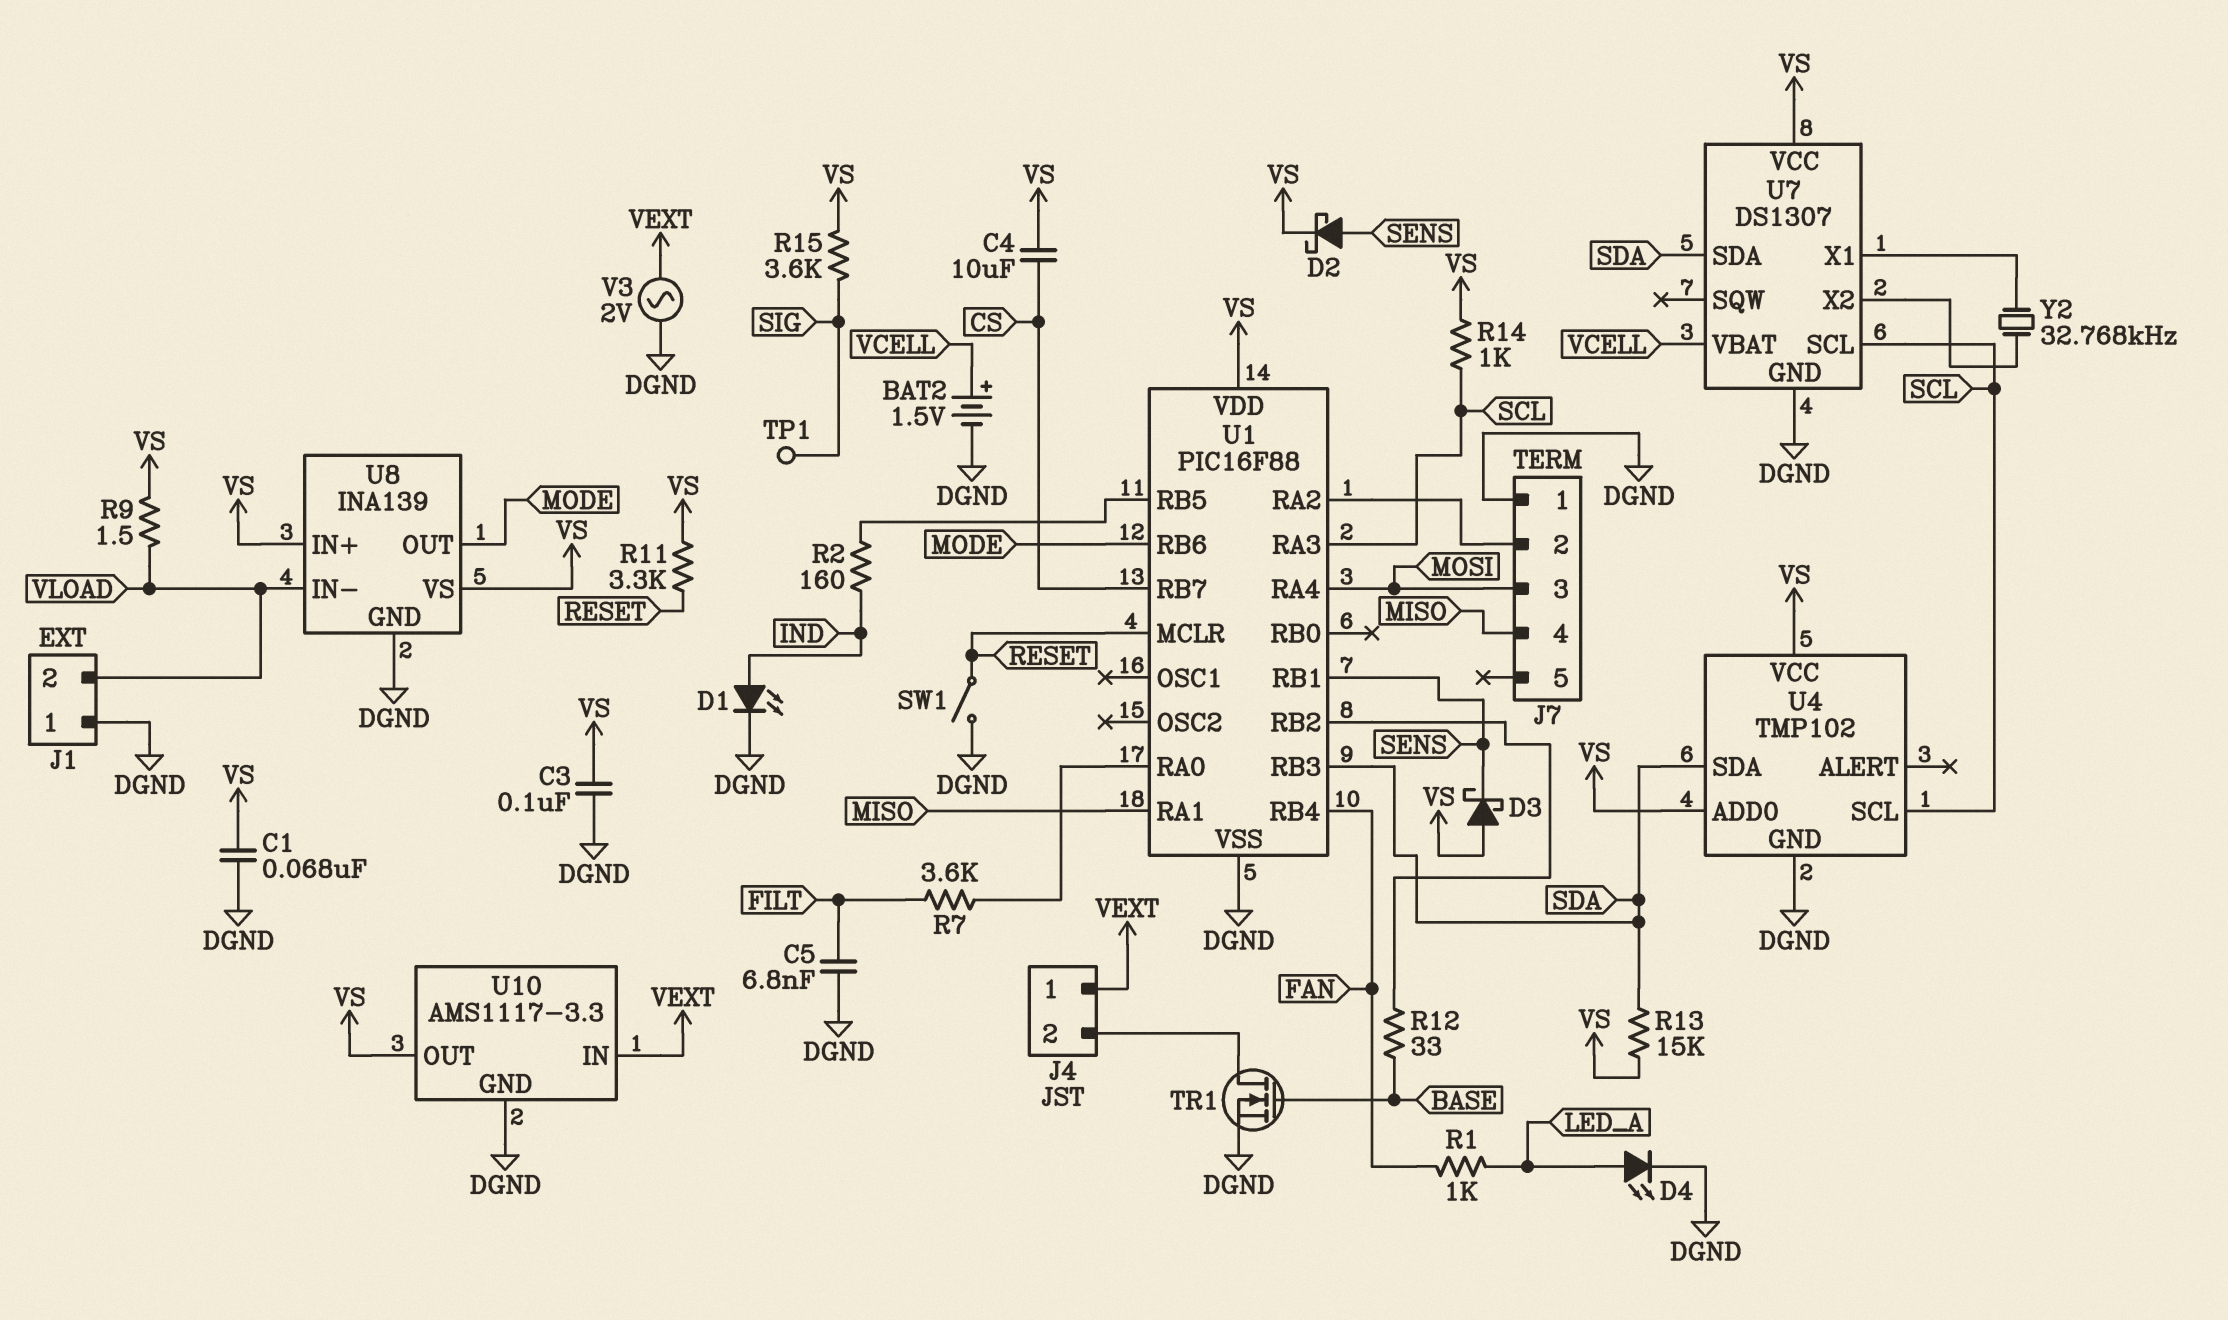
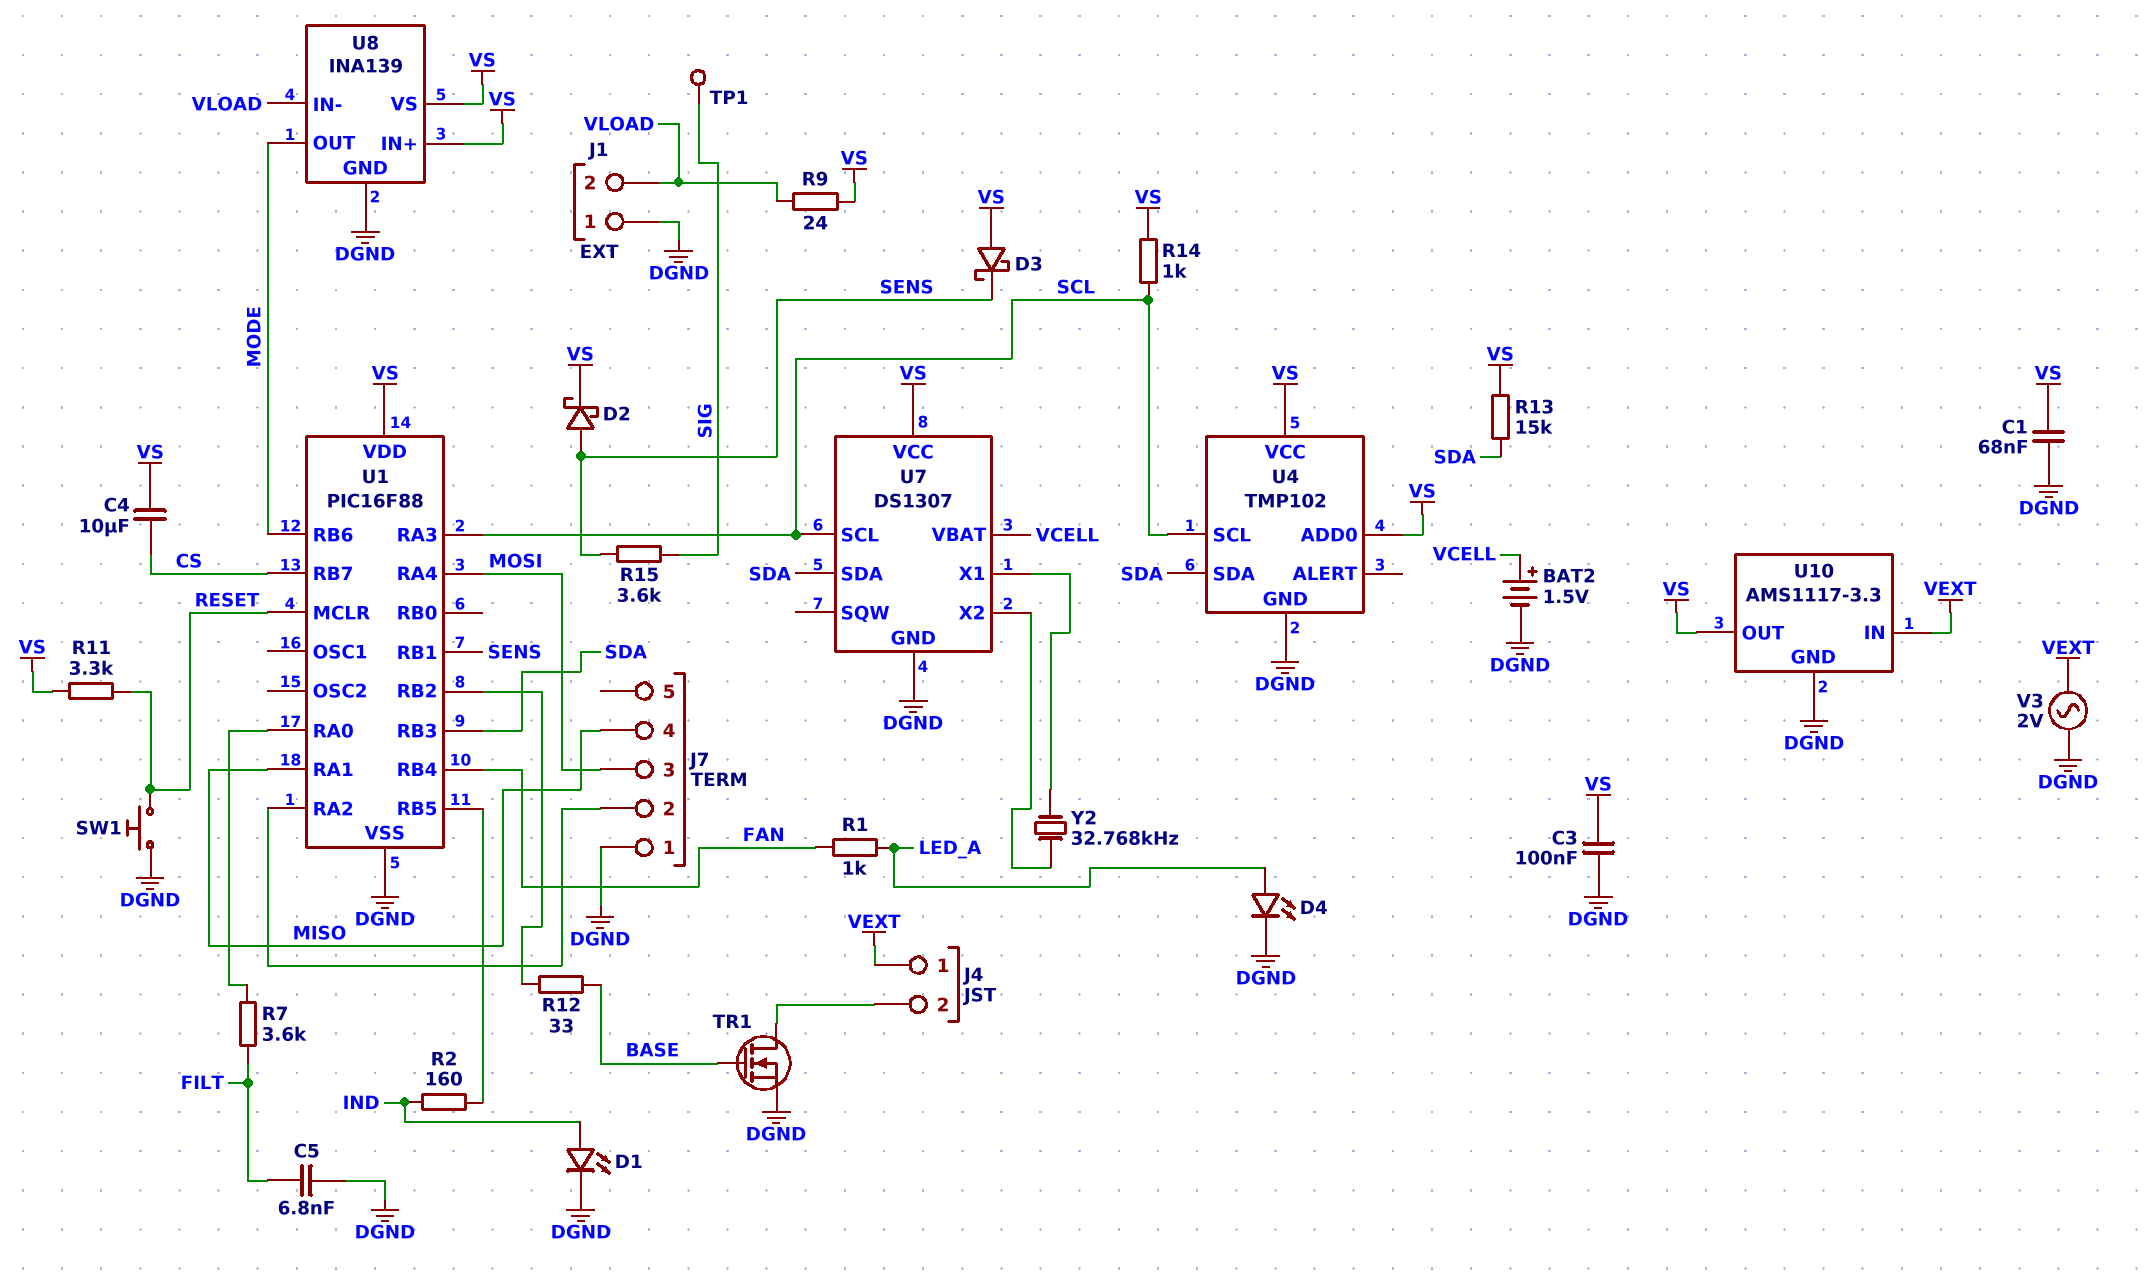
R9: 1.5 (VLOAD, VS) -> 24 (VLOAD, VS)
R15: 3.6k (SIG, VS) -> 3.6k (SENS, SIG)
SW1: switch (DGND, RESET) -> button (DGND, RESET)

